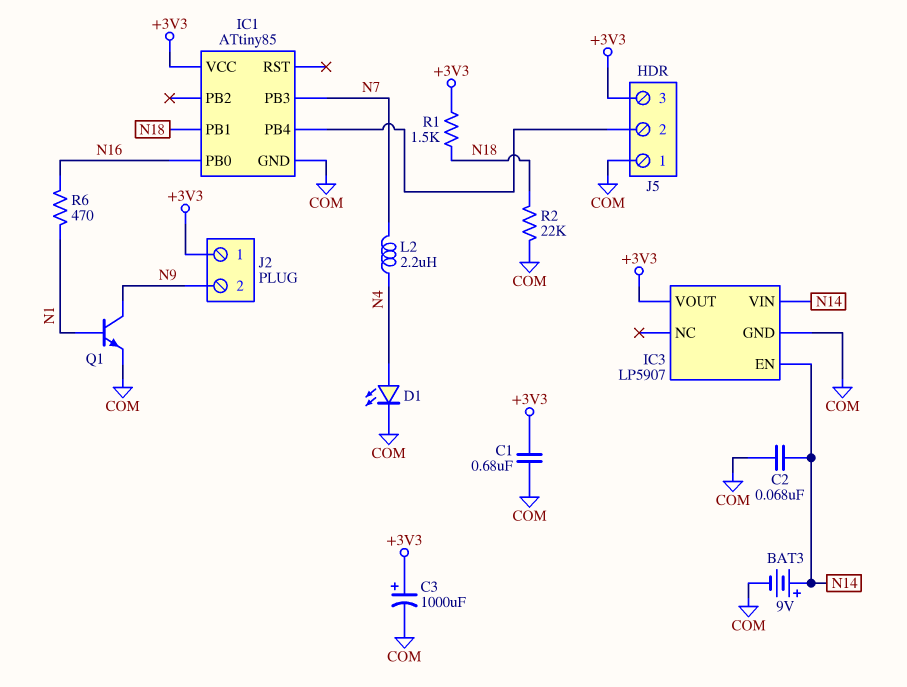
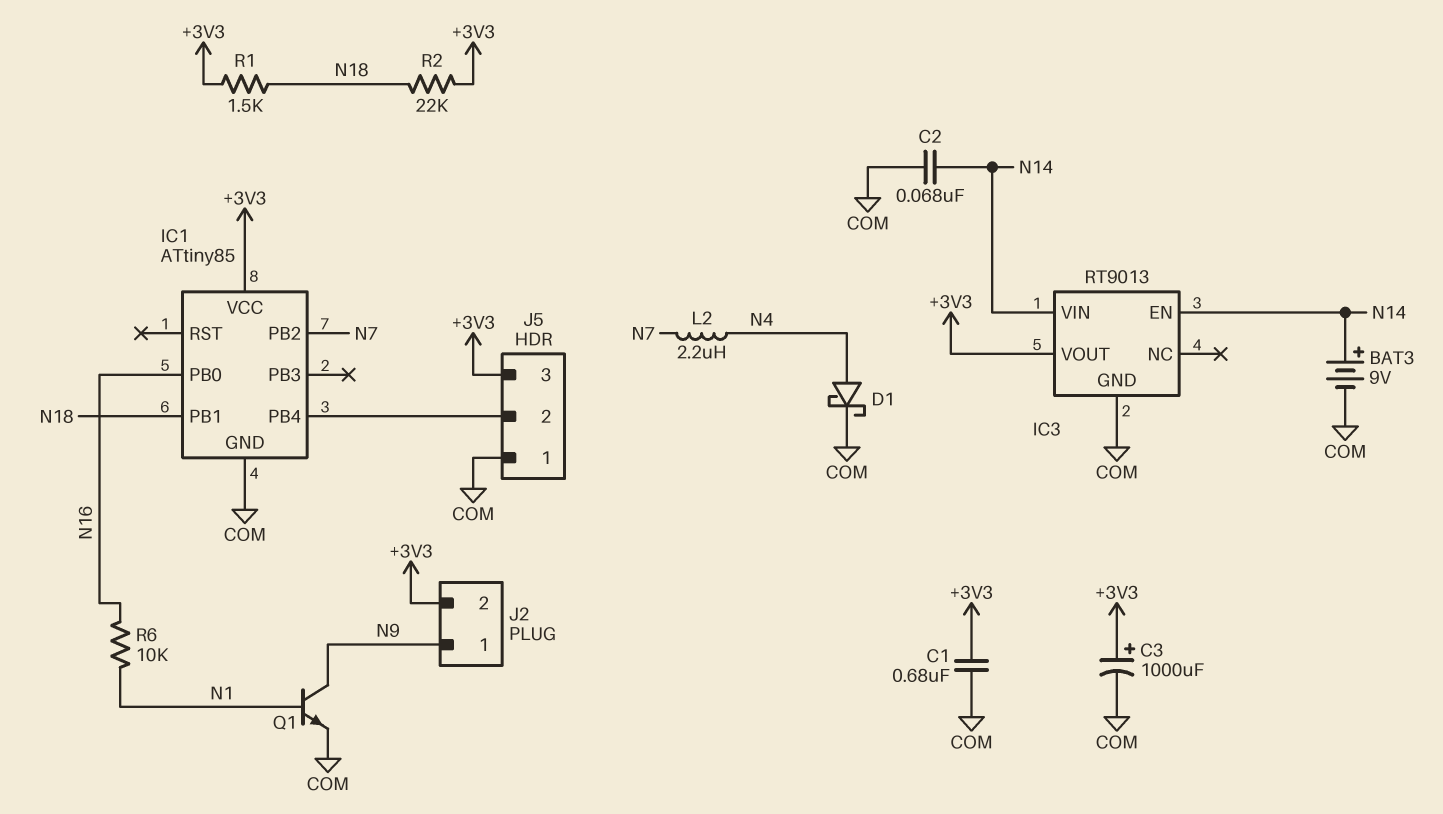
D1: LED (A N4, K COM) -> schottky (A N4, K COM)
IC1 pin PB2: none -> N7
IC1 pin PB3: N7 -> none
IC3: LP5907 -> RT9013
J2 pin 1: +3V3 -> N9
J2 pin 2: N9 -> +3V3
R2: 22k (COM, N18) -> 22k (+3V3, N18)
R6: 470 (N1, N16) -> 10k (N1, N16)

